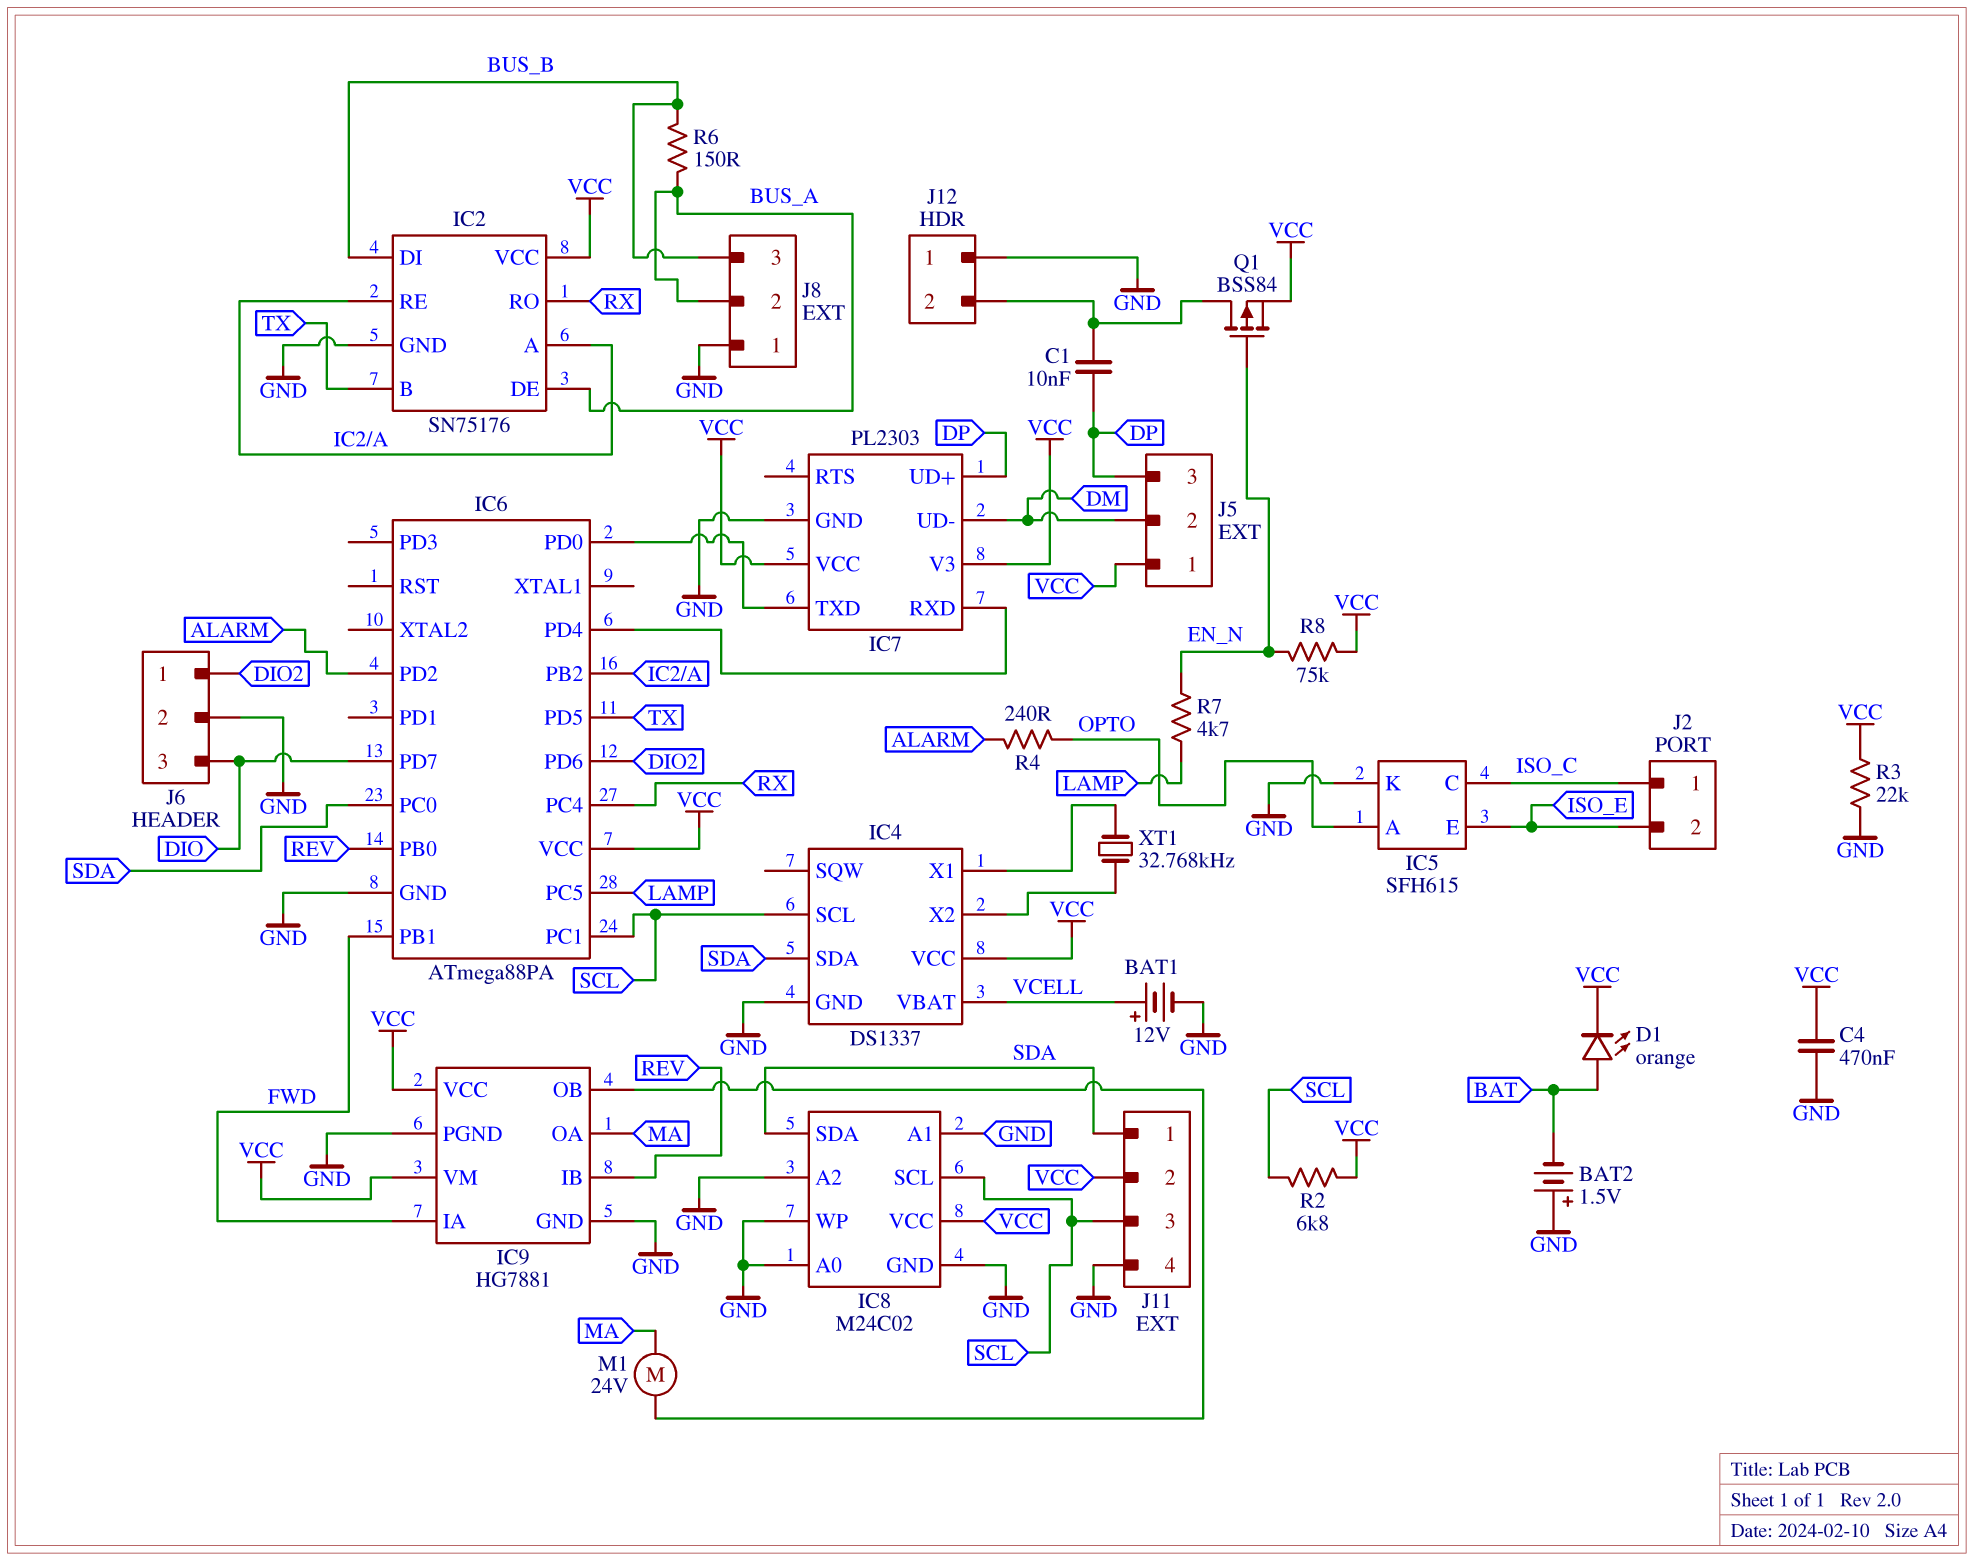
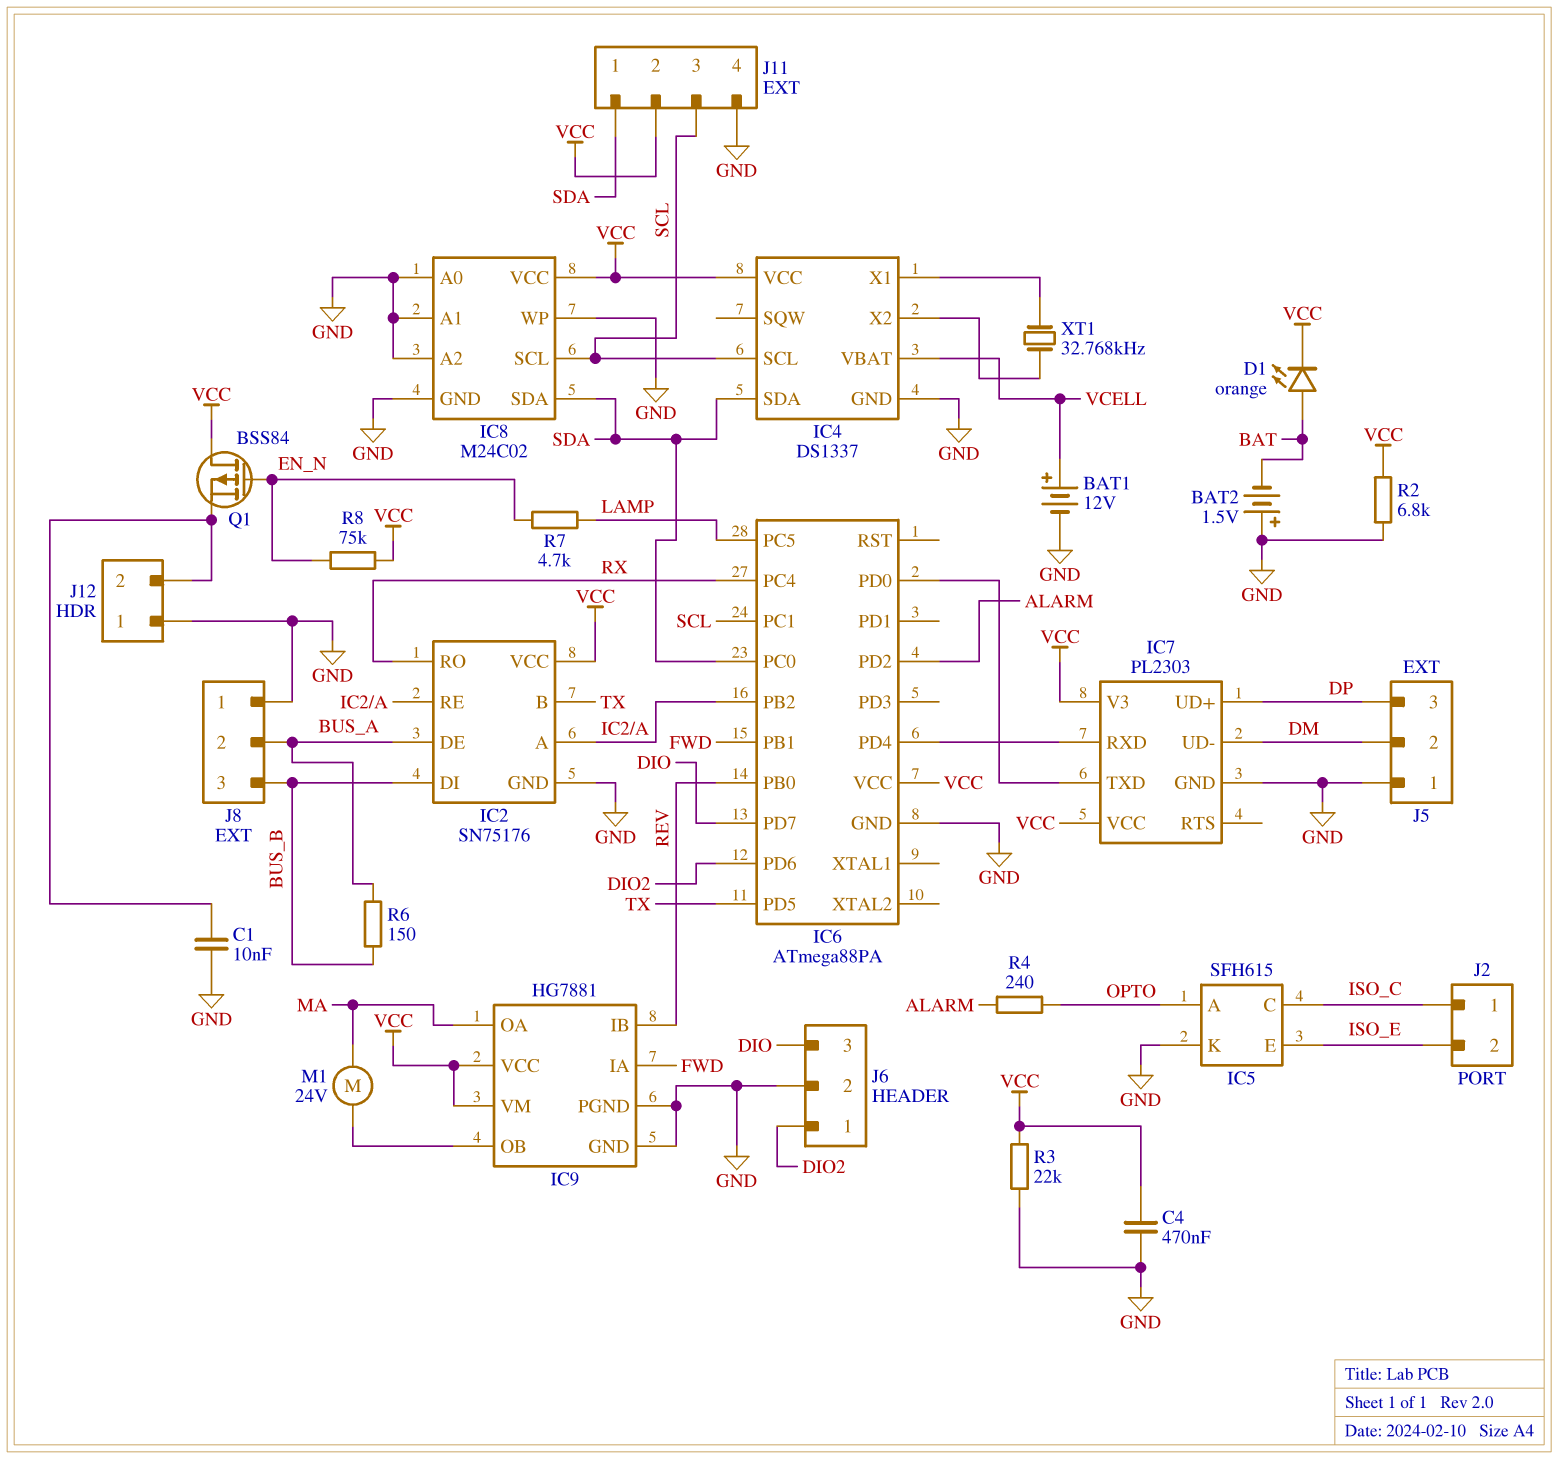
C1: 10nF (DP, J12/2) -> 10nF (GND, J12/2)
J5 pin 1: VCC -> GND
Q1: PMOS BSS84 (G EN_N, D J12/2, S VCC) -> PMOS BSS84 (G EN_N, D VCC, S J12/2)
R2: 6.8k (SCL, VCC) -> 6.8k (GND, VCC)

